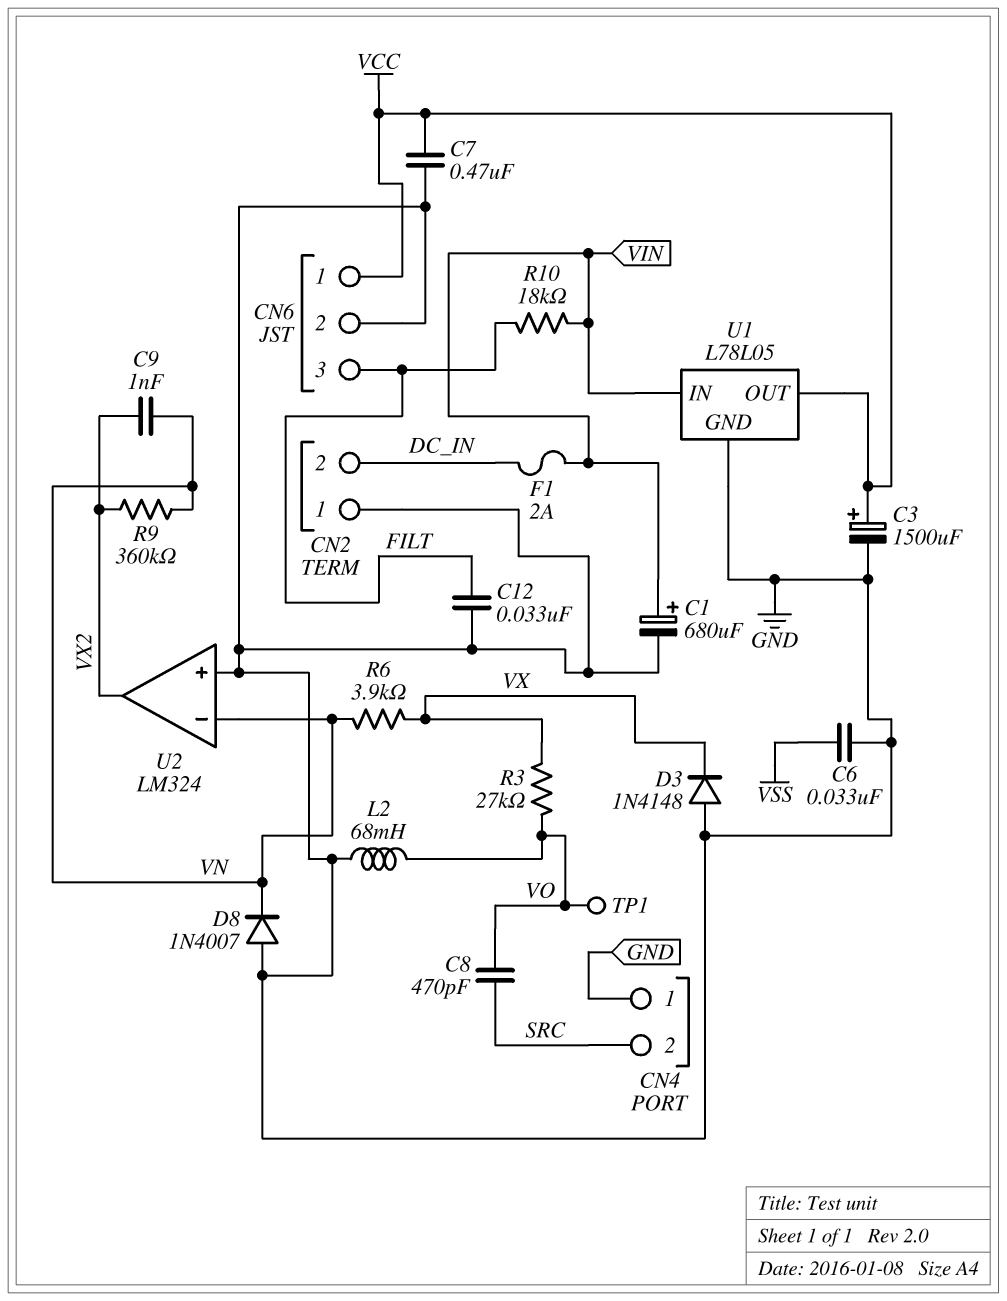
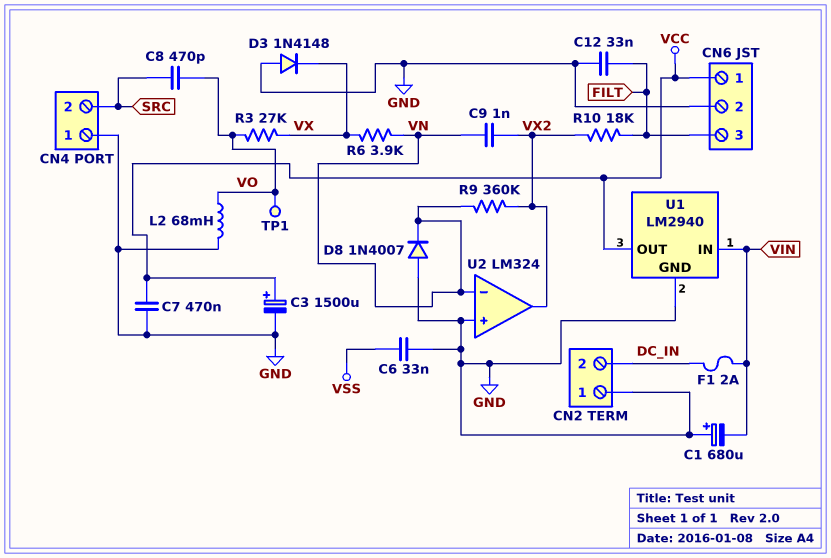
C1: 680uF (plus VIN, minus GND) -> 680uF (plus GND, minus VIN)
R10: 18k (FILT, VIN) -> 18k (FILT, VX2)
U1: L78L05 -> LM2940

